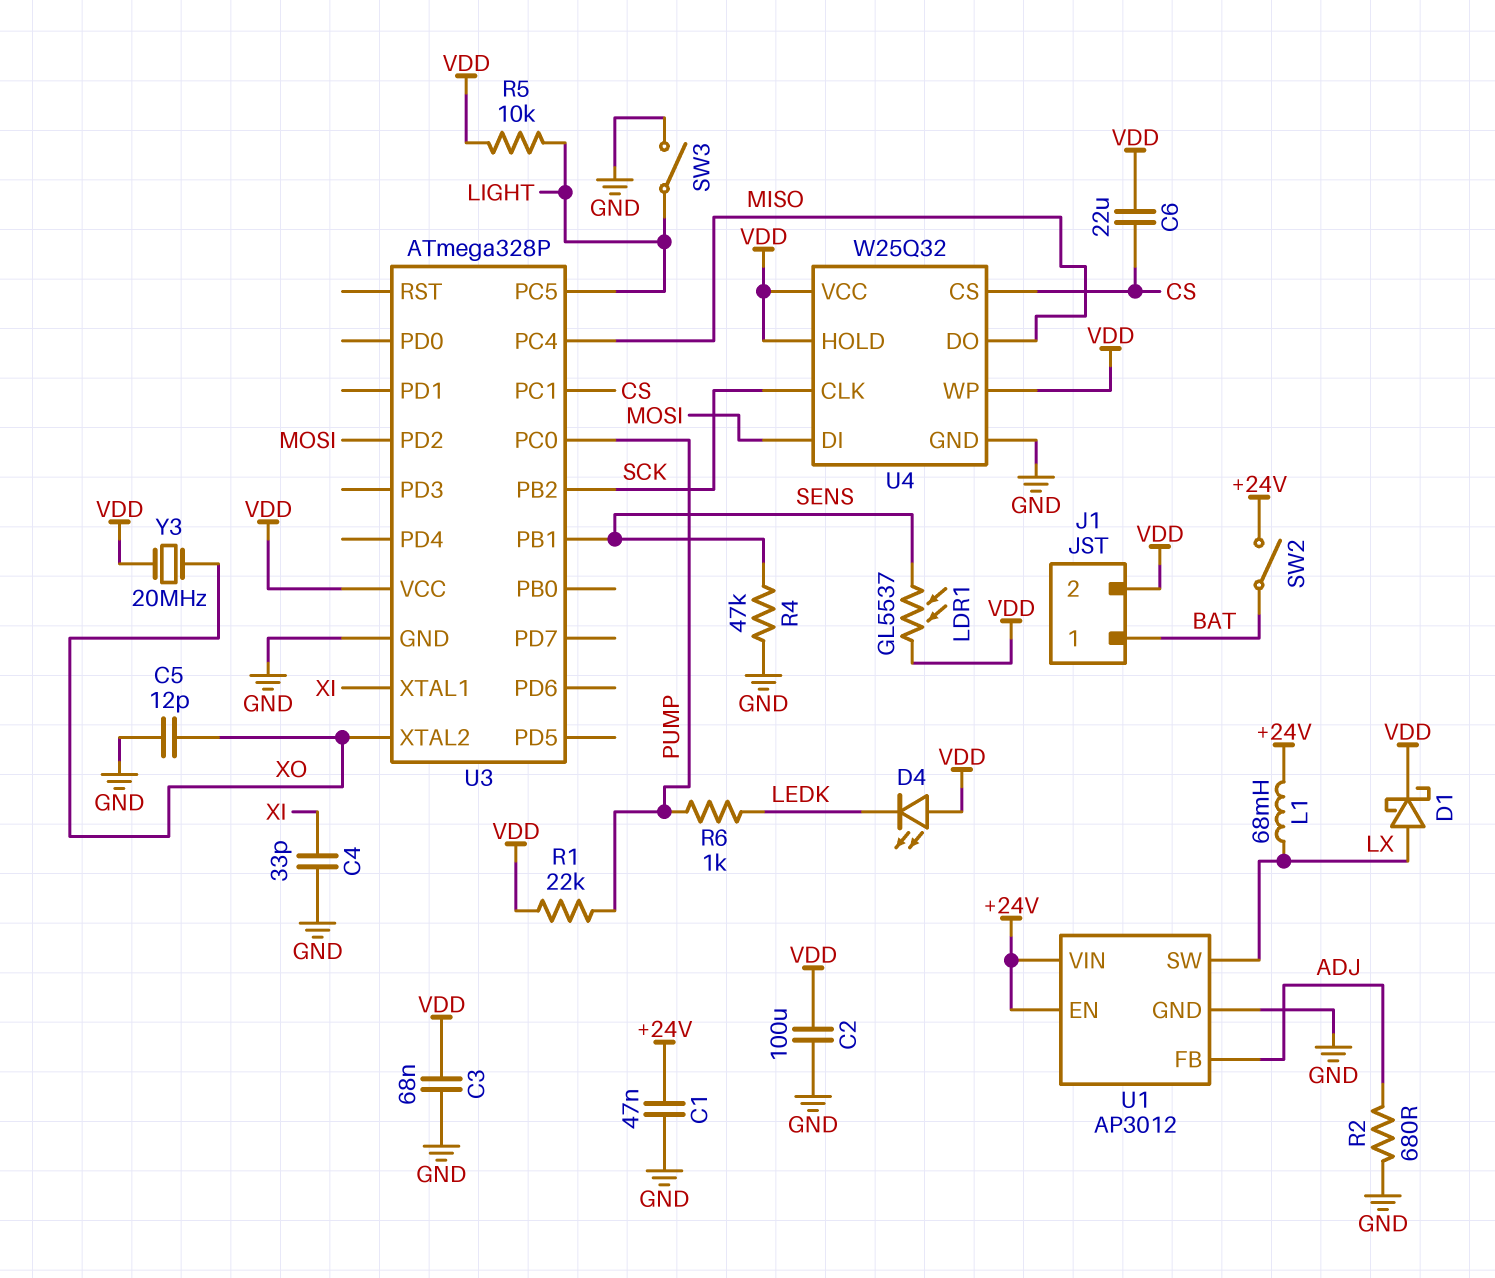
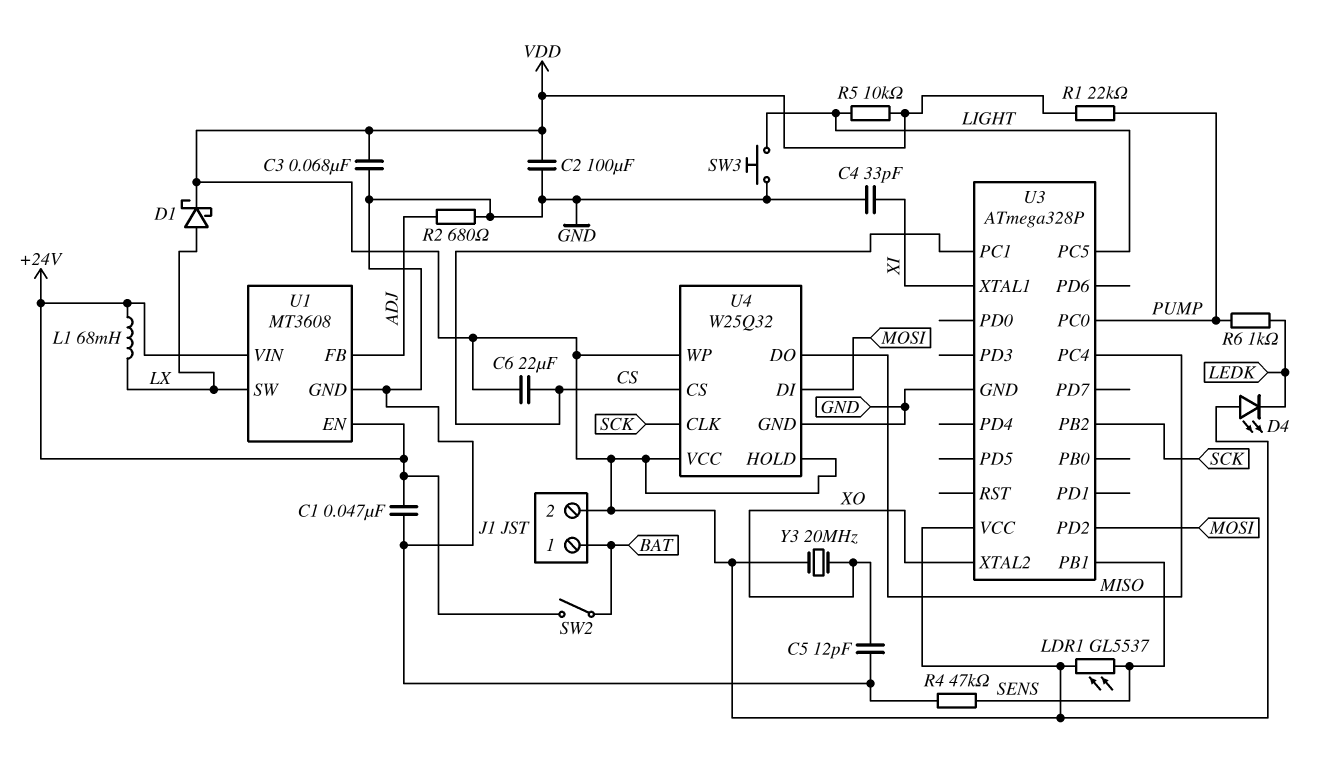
SW3: switch (GND, LIGHT) -> button (GND, LIGHT)
U1: AP3012 -> MT3608

